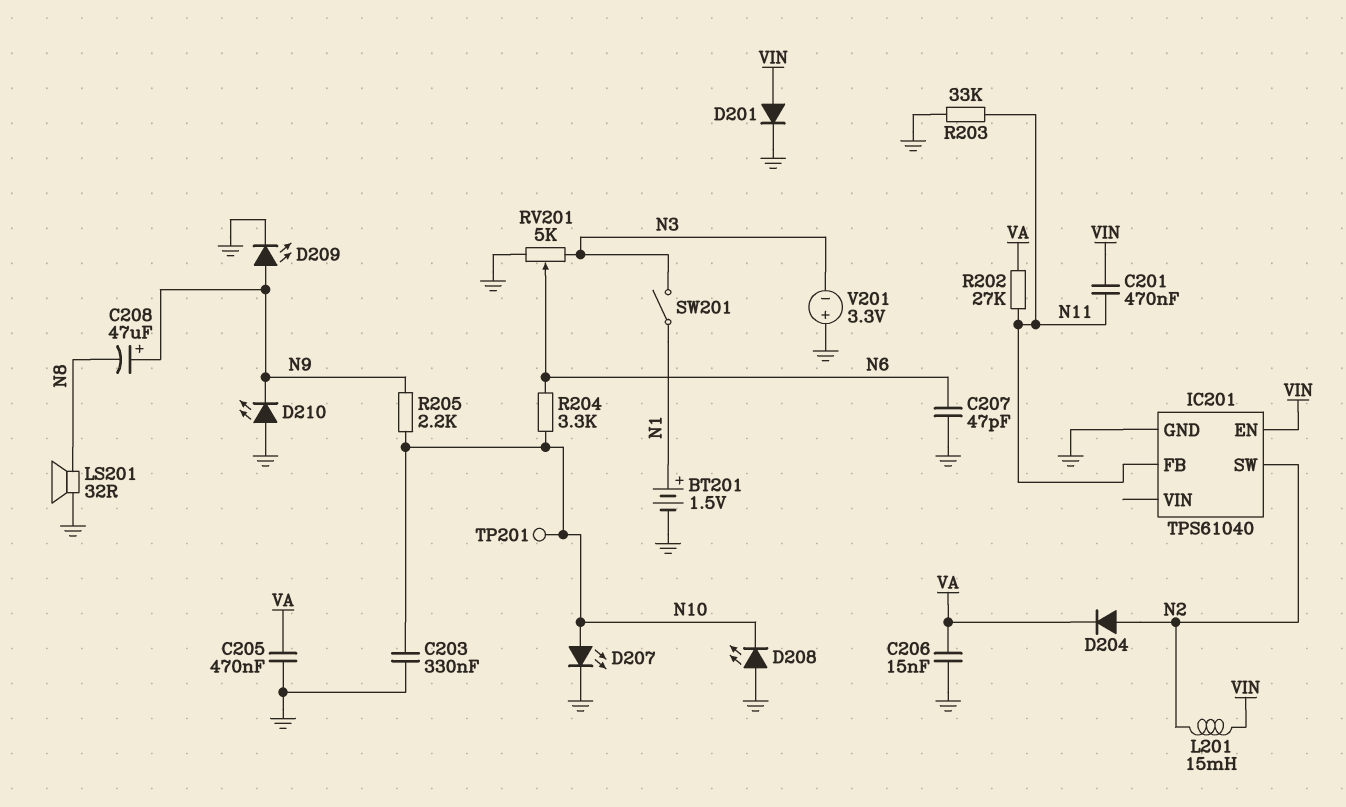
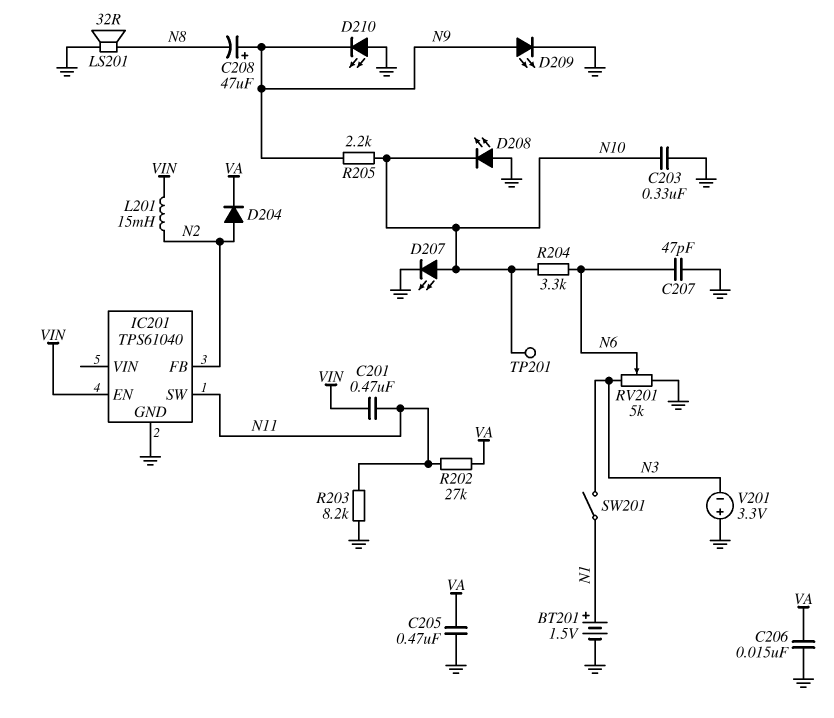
D201: diode (A VIN, K GND) -> none
IC201 pin FB: N11 -> N2
IC201 pin SW: N2 -> N11
R203: 33k (GND, N11) -> 8.2k (GND, N11)

